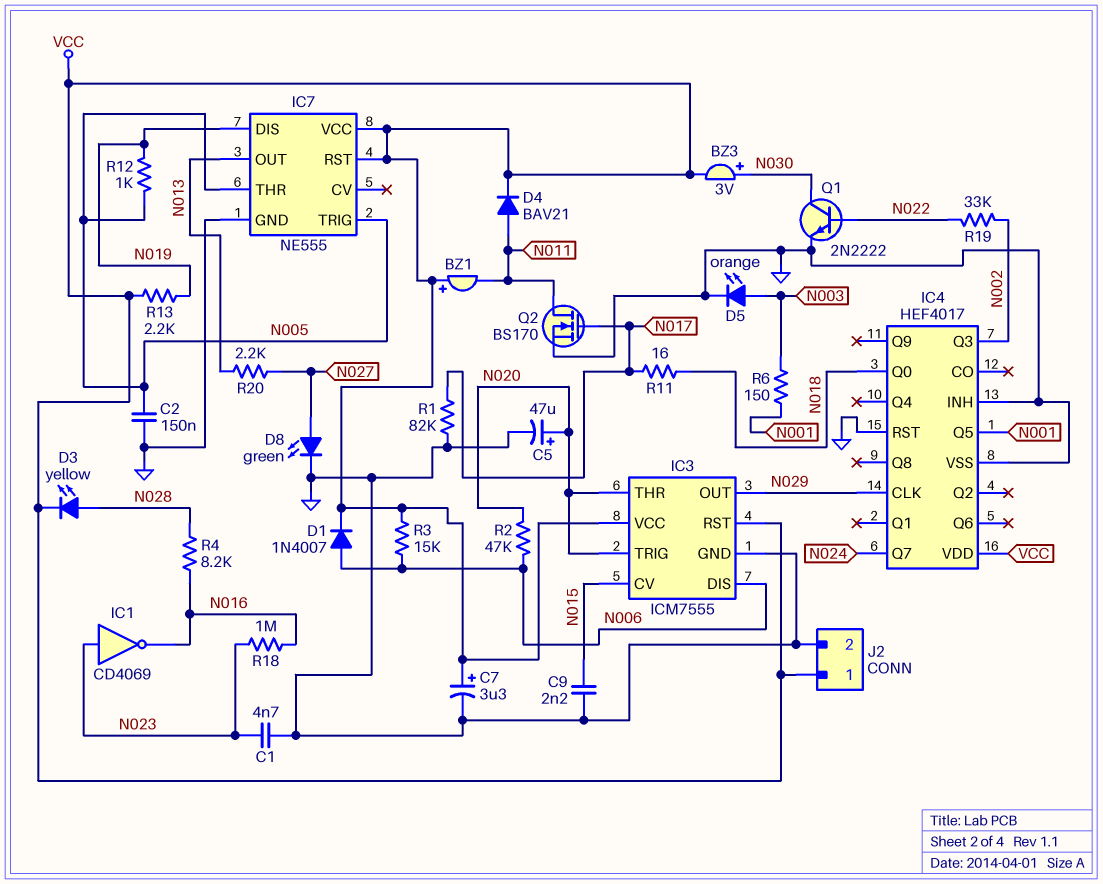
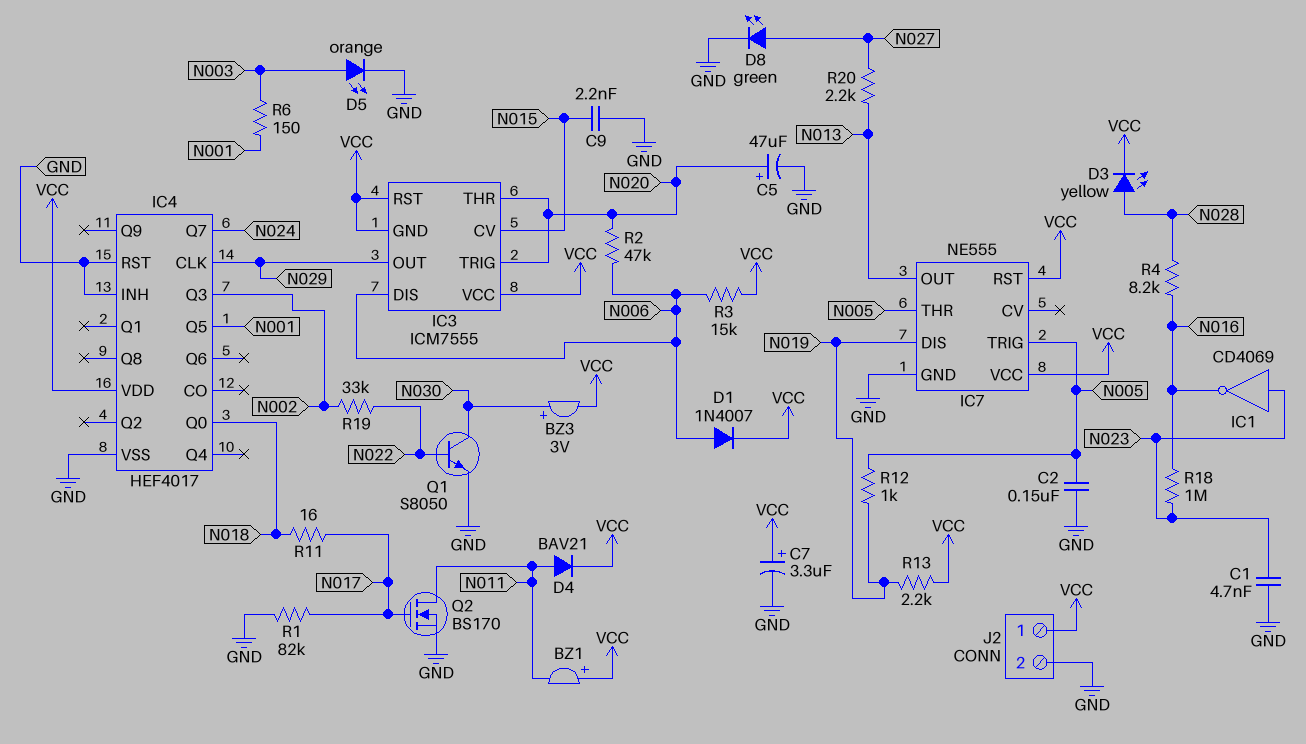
IC3 pin GND: GND -> VCC
Q1: NPN 2N2222 (B N022, C N030, E GND) -> NPN S8050 (B N022, C N030, E GND)

